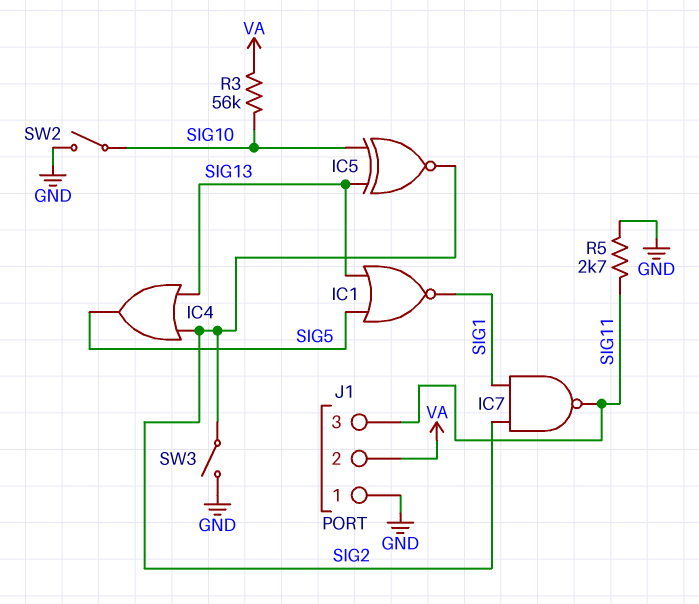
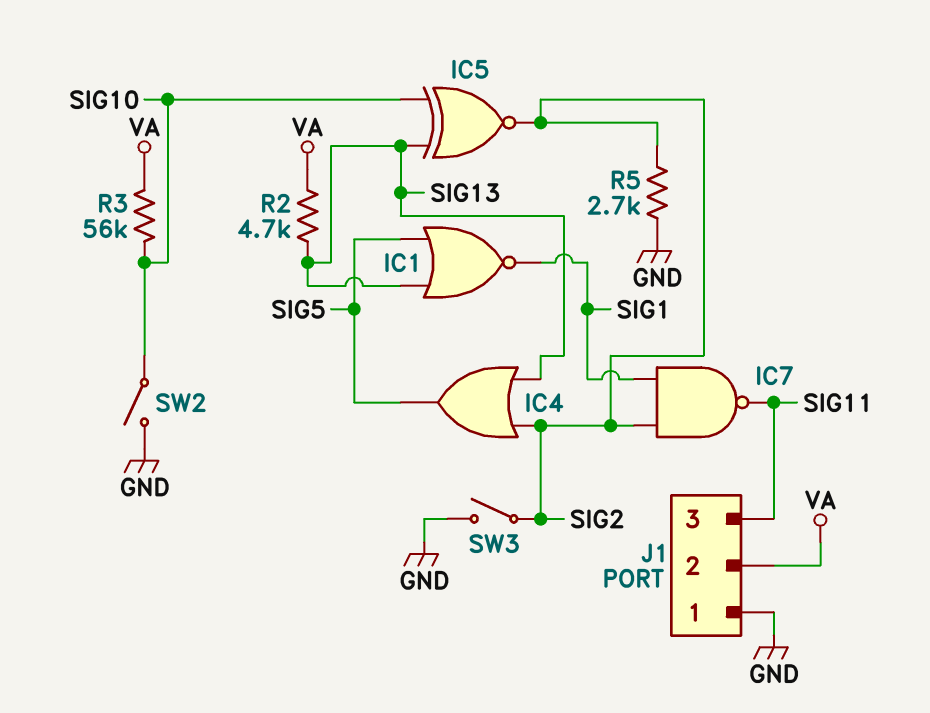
R2: none -> 4.7k (SIG13, VA)
R5: 2.7k (GND, SIG11) -> 2.7k (GND, SIG2)

